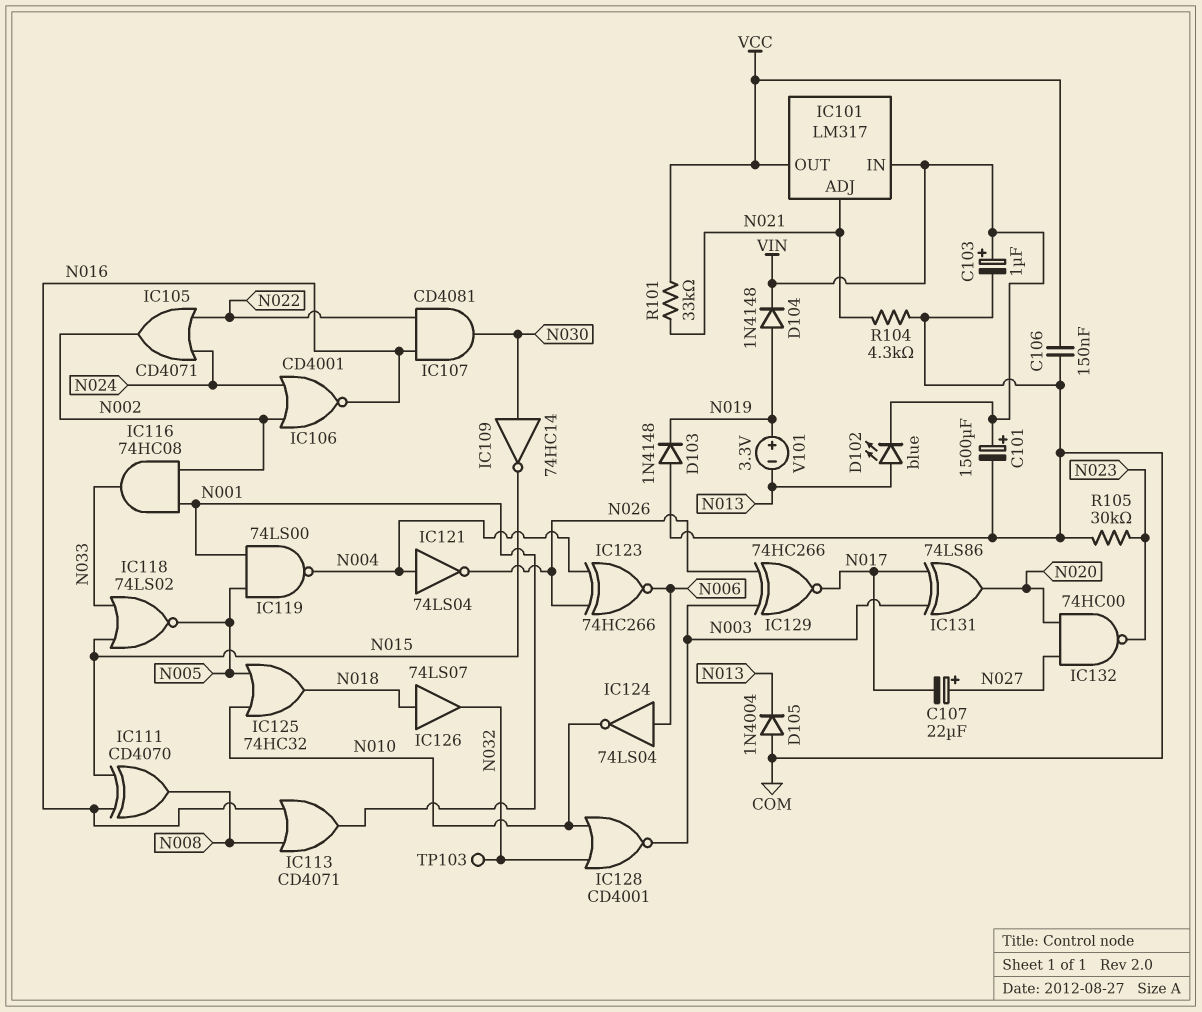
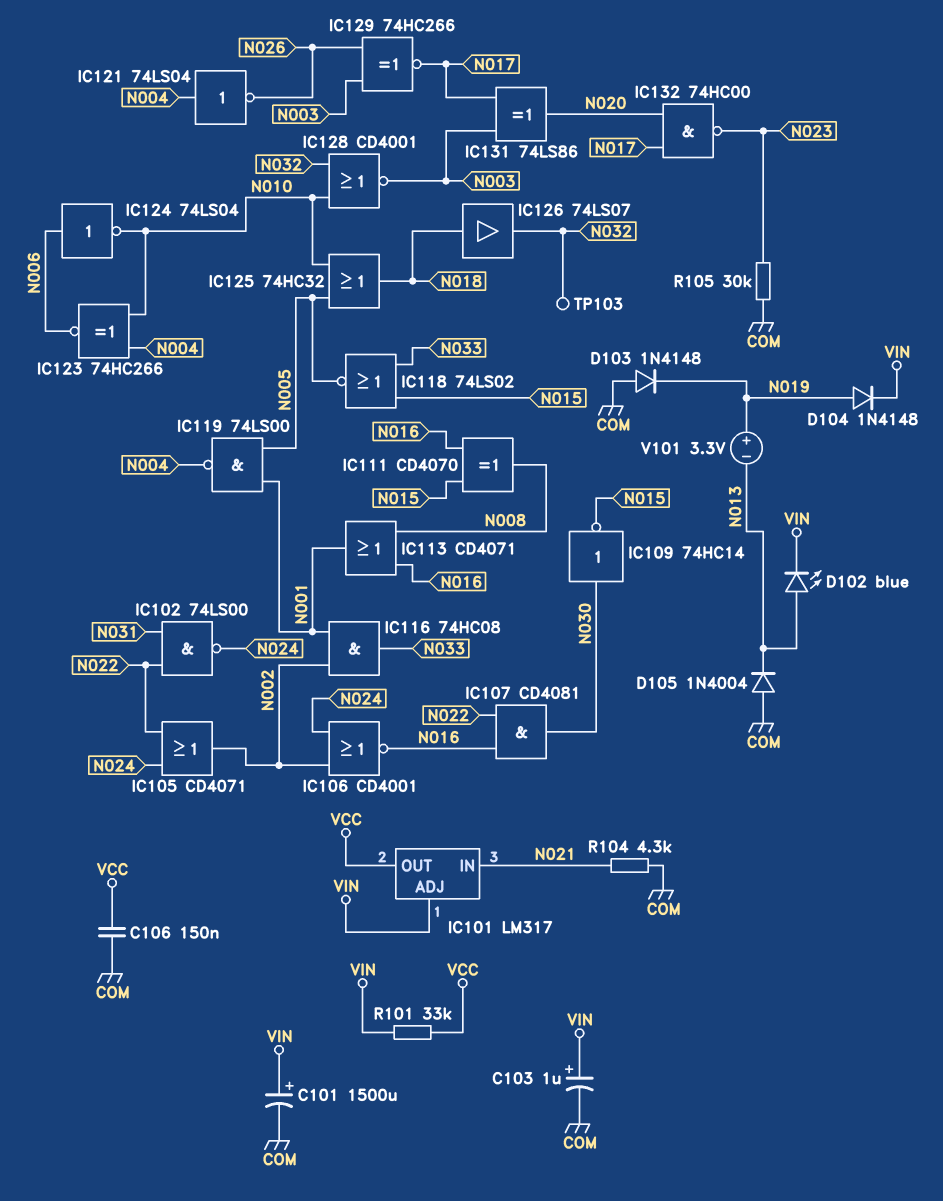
C107: 22uF (plus N027, minus N017) -> none
IC101 pin ADJ: N021 -> VIN
IC101 pin IN: VIN -> N021
IC102: none -> NAND 74LS00 (in N022, in N031, out N024)
IC123: XNOR 74HC266 (in N004, in N026, out N006) -> XNOR 74HC266 (in N004, in N010, out N006)
IC132: NAND 74HC00 (in N020, in N027, out N023) -> NAND 74HC00 (in N017, in N020, out N023)
R101: 33k (N021, VCC) -> 33k (VCC, VIN)

